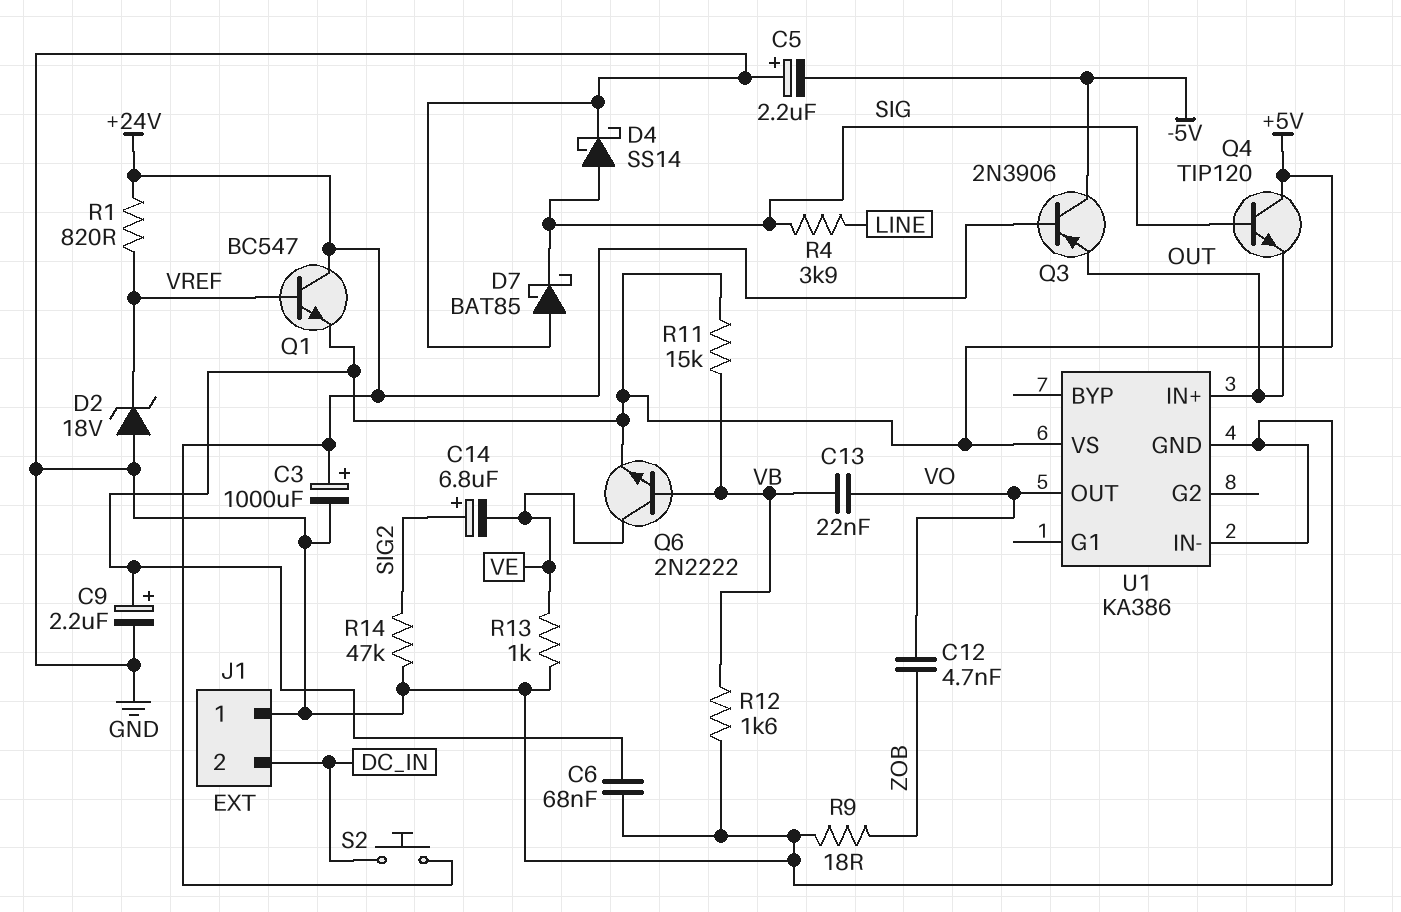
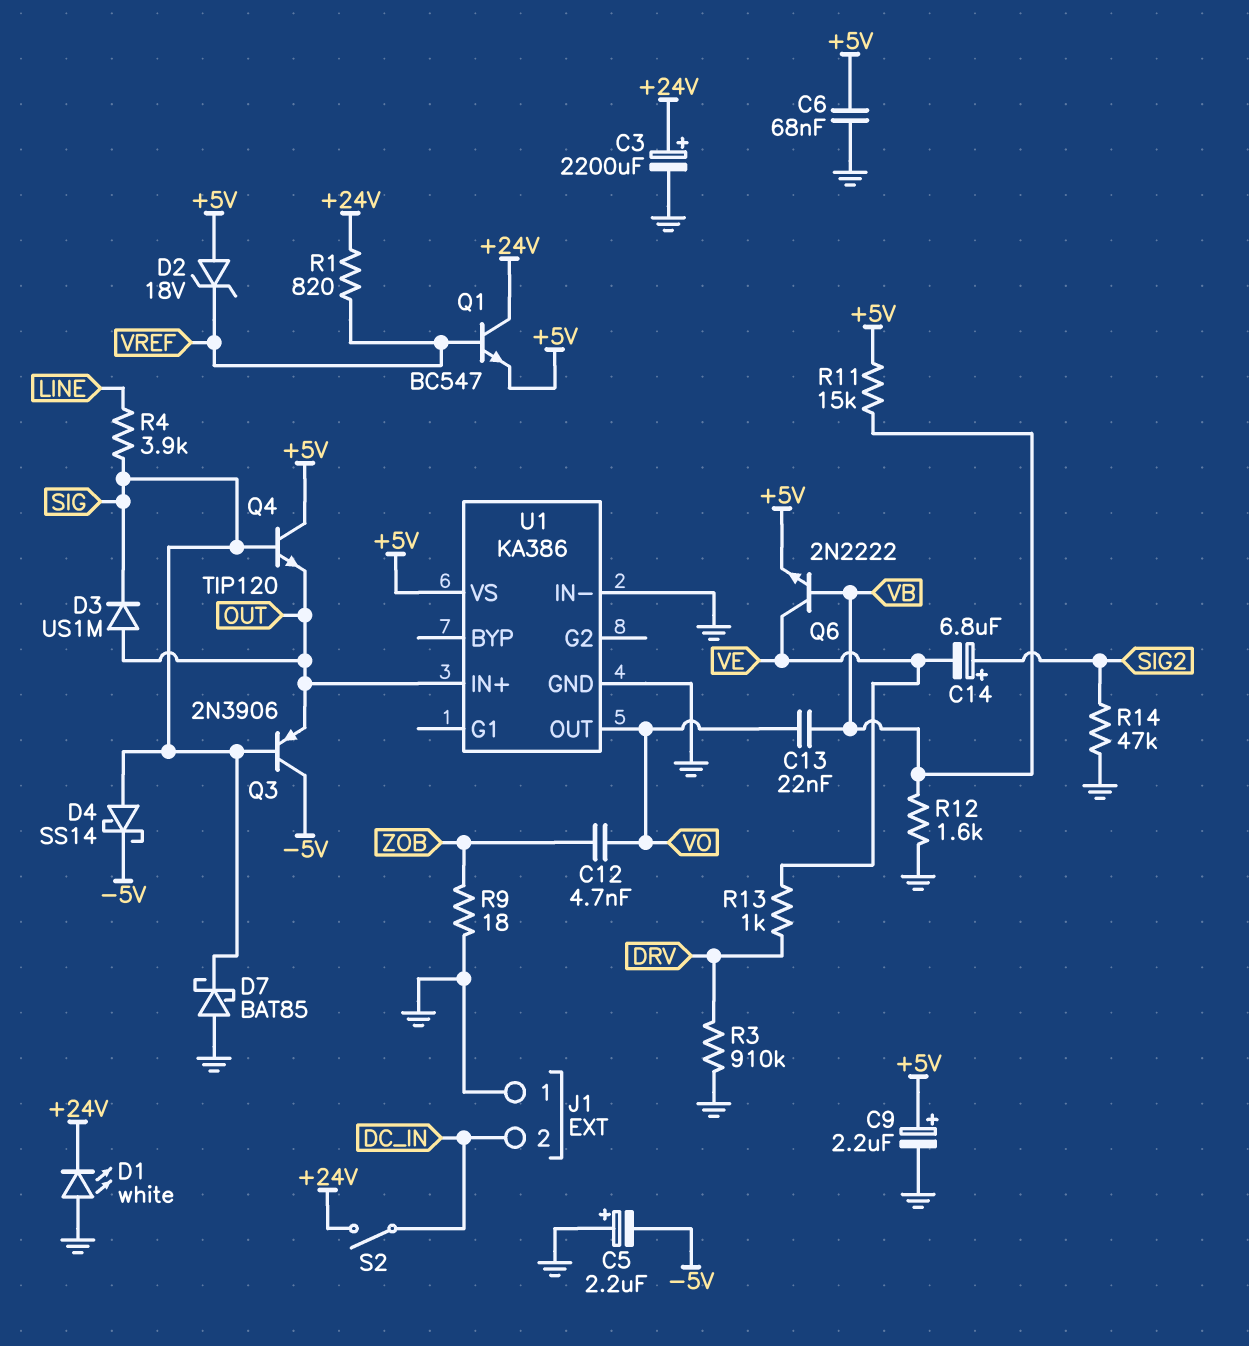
C3: 1000uF (plus +24V, minus GND) -> 2200uF (plus +24V, minus GND)
D1: none -> LED white (A GND, K +24V)
D2: zener 18V (A GND, K VREF) -> zener 18V (A +5V, K VREF)
D3: none -> diode US1M (A OUT, K SIG)
D4: schottky SS14 (A SIG, K GND) -> schottky SS14 (A SIG, K -5V)
Q3: PNP 2N3906 (B +24V, C -5V, E OUT) -> PNP 2N3906 (B SIG, C -5V, E OUT)
R3: none -> 910k (DRV, GND)
R13: 1k (GND, VE) -> 1k (DRV, VE)
S2: button (+24V, DC_IN) -> switch (+24V, DC_IN)

